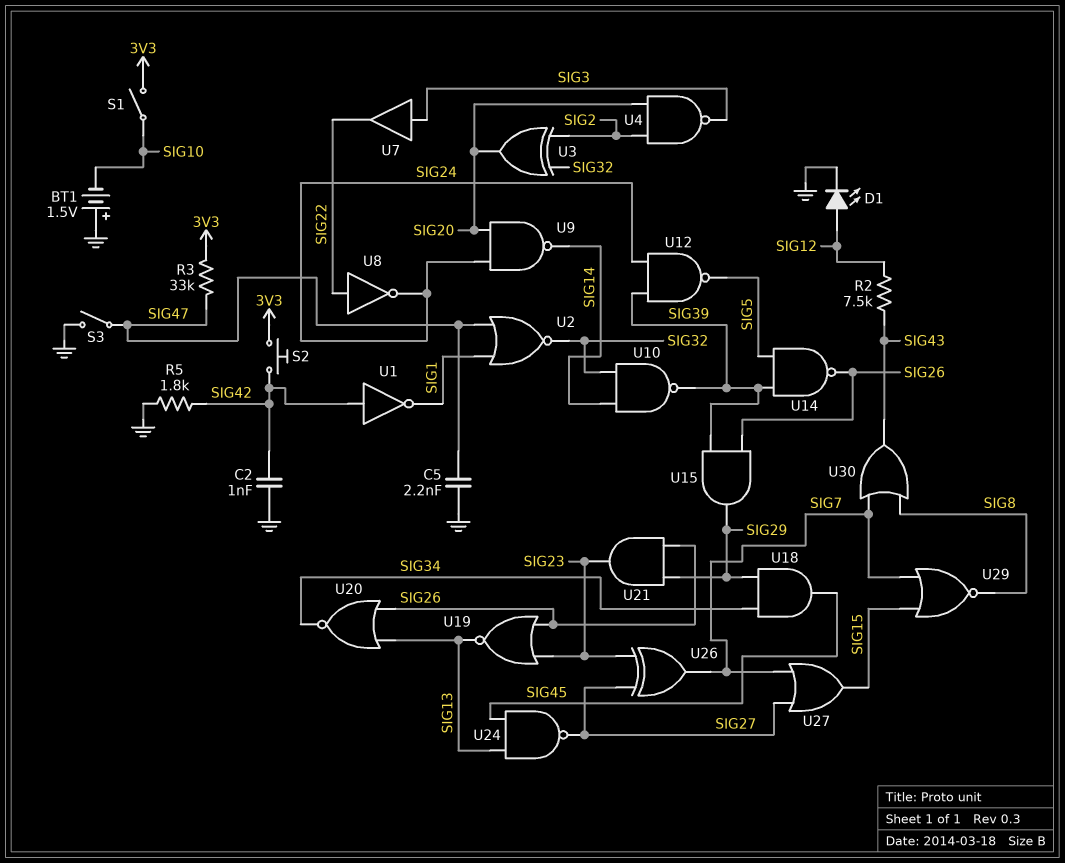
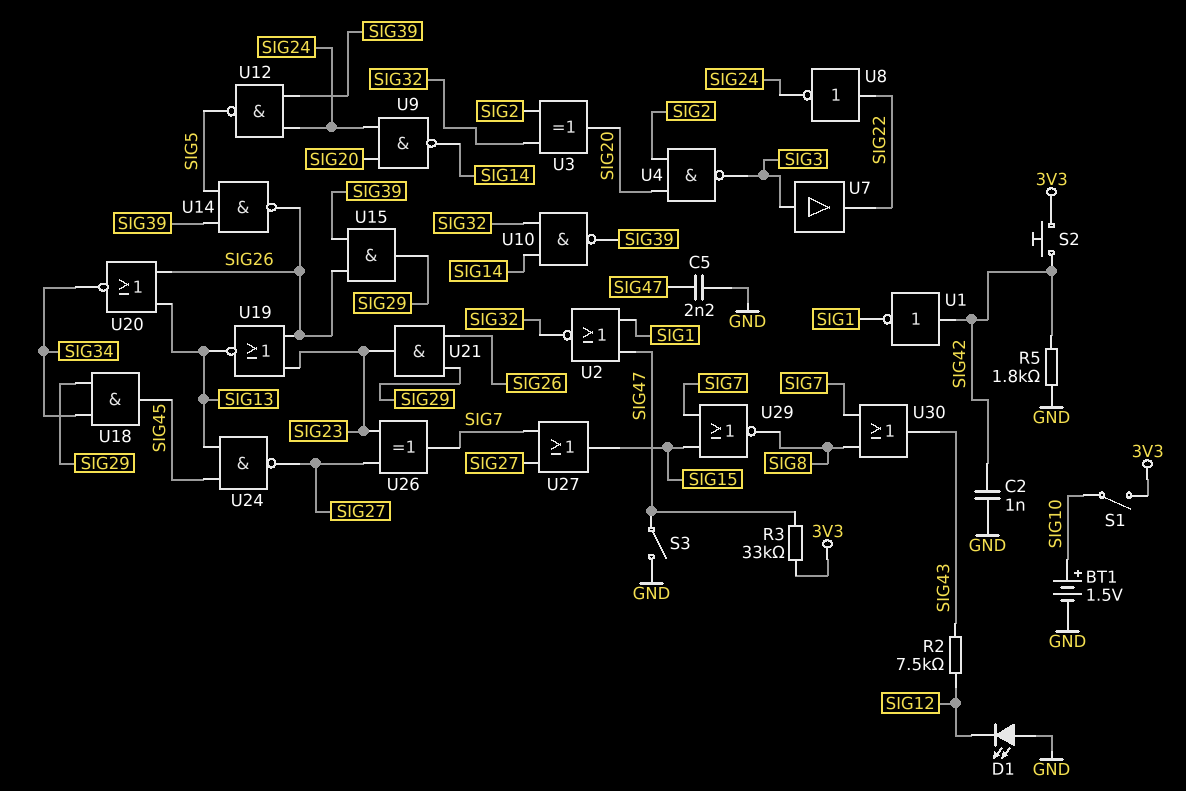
BT1: 1.5V (plus GND, minus SIG10) -> 1.5V (plus SIG10, minus GND)
D1: LED (A SIG12, K GND) -> LED (A GND, K SIG12)

